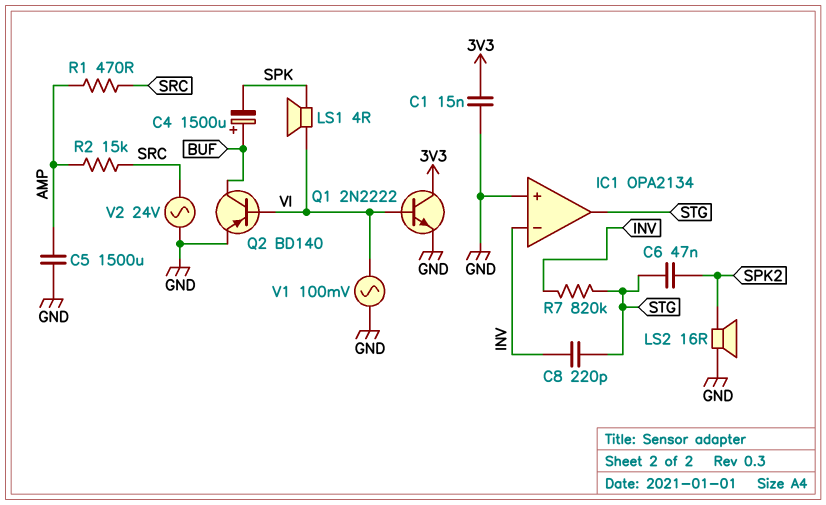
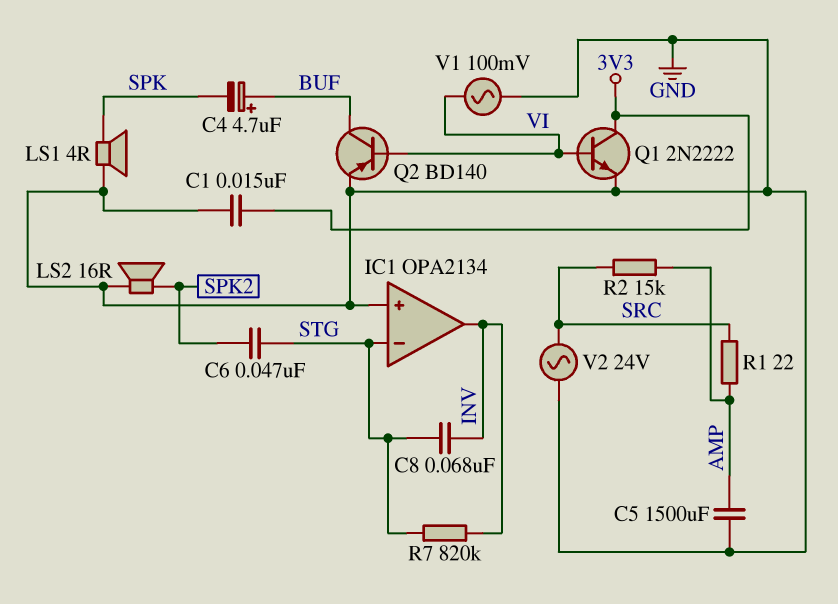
C4: 1500uF (plus BUF, minus SPK) -> 4.7uF (plus BUF, minus SPK)
C8: 220pF (INV, STG) -> 68nF (INV, STG)
IC1 pin in-: INV -> STG
IC1 pin out: STG -> INV
LS1: speaker 4R (SPK, VI) -> speaker 4R (GND, SPK)
R1: 470 (AMP, SRC) -> 22 (AMP, SRC)

